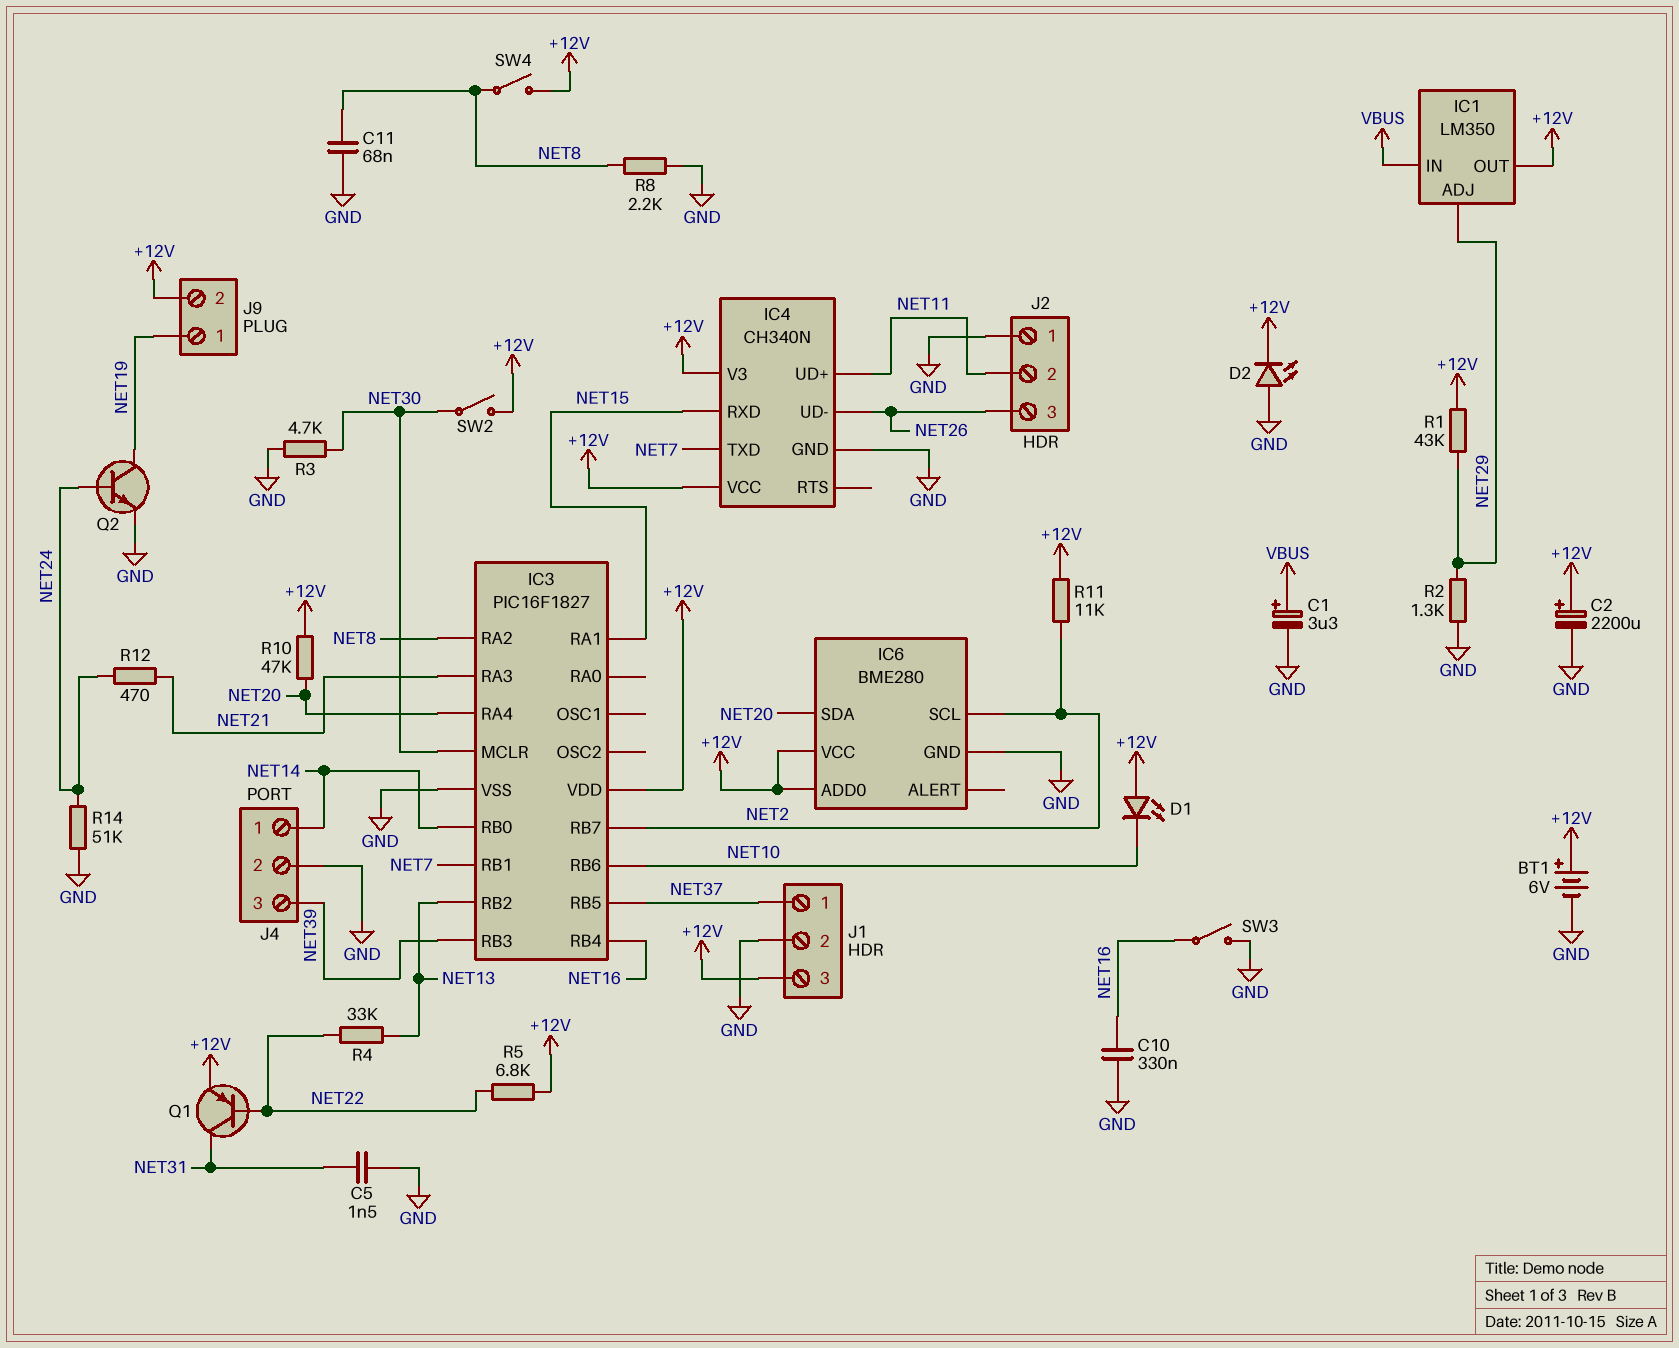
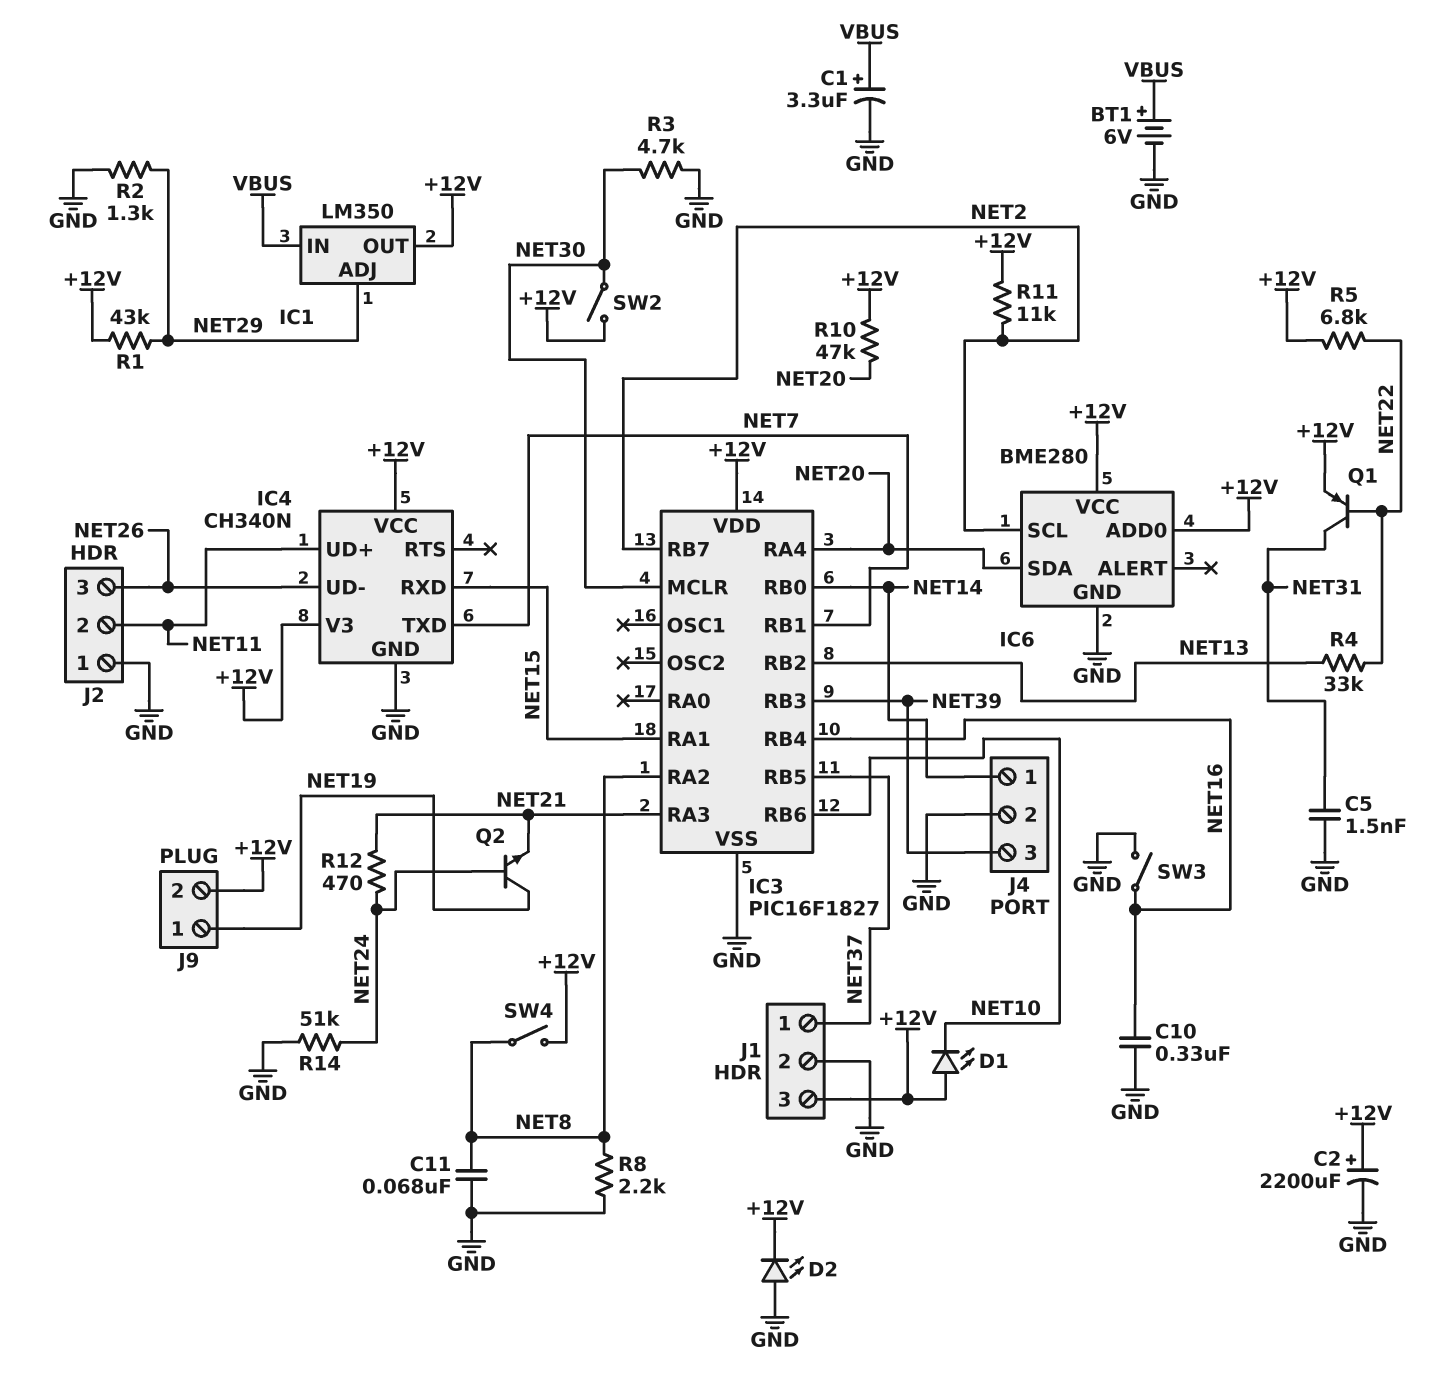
BT1: 6V (plus +12V, minus GND) -> 6V (plus VBUS, minus GND)
Q2: NPN (B NET24, C NET19, E GND) -> NPN (B NET24, C NET19, E NET21)

